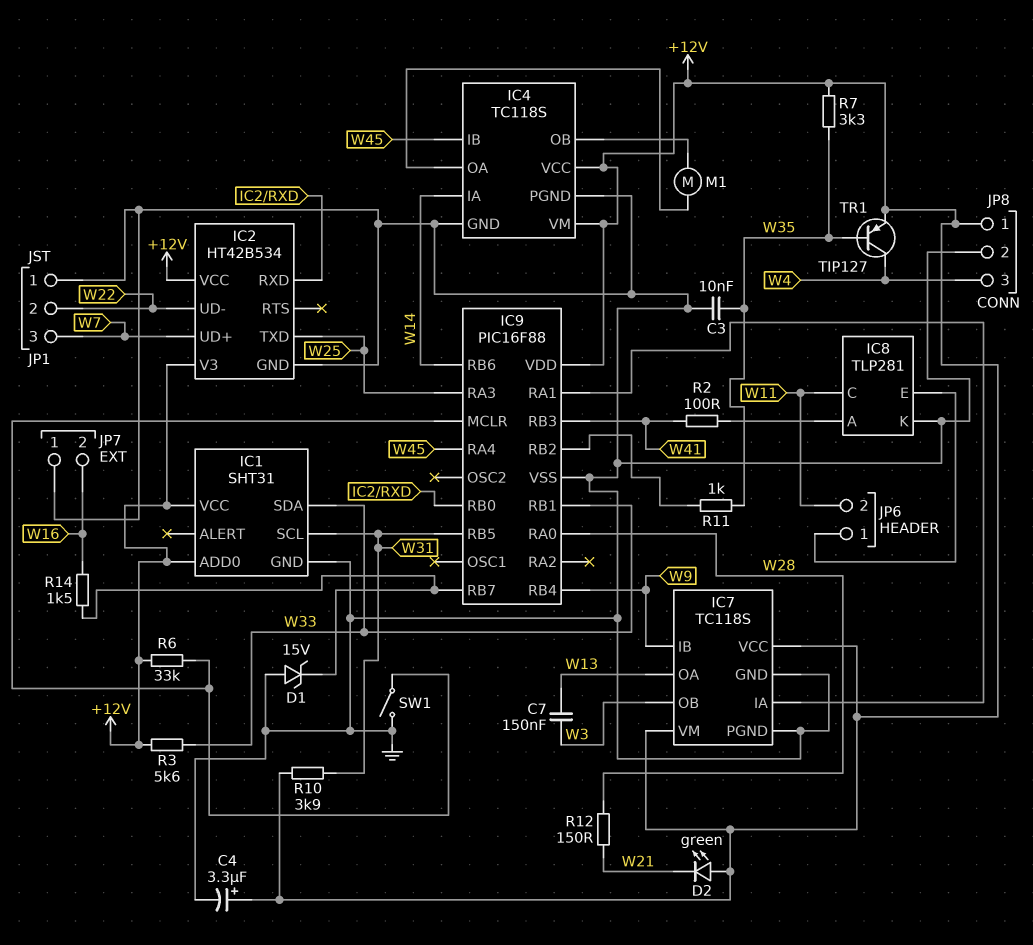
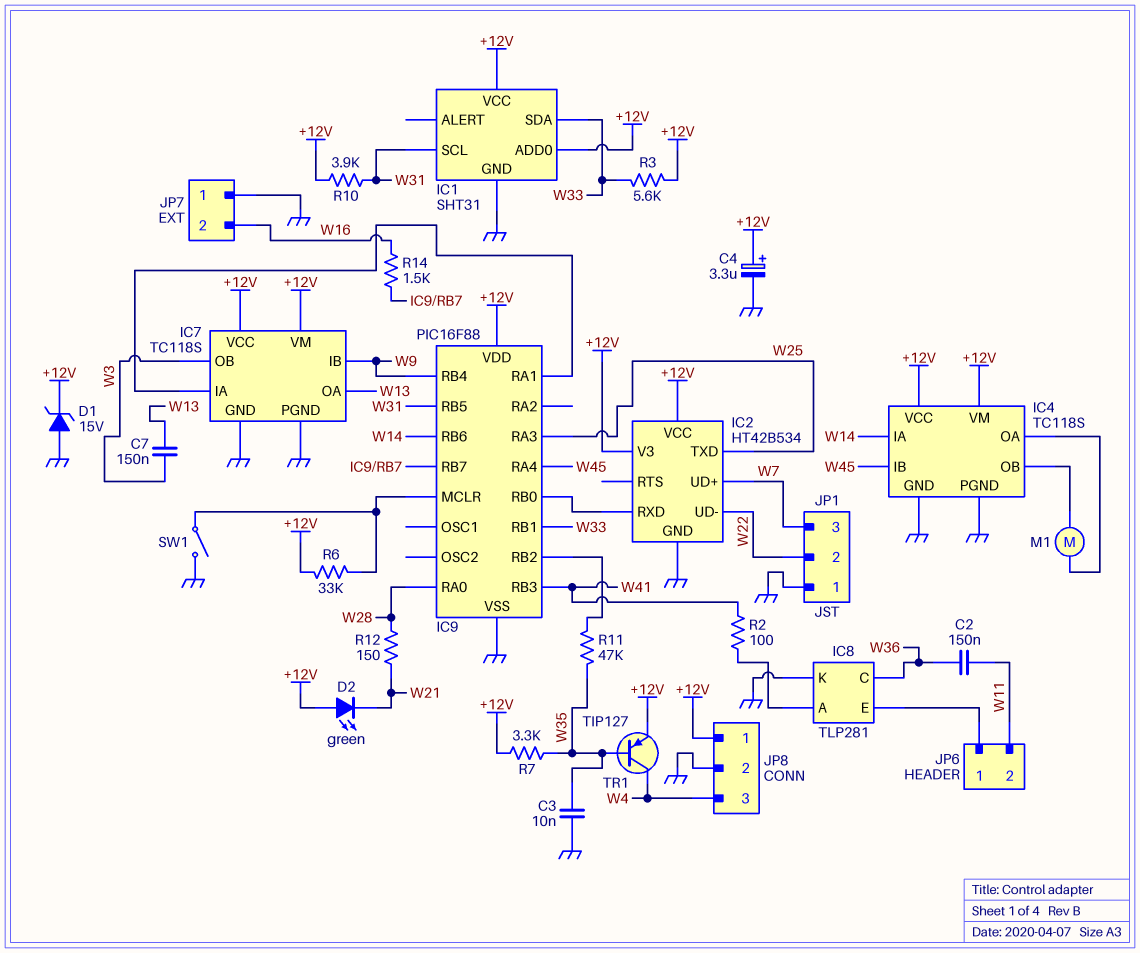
C2: none -> 150nF (W11, W36)
D1: zener 15V (A GND, K IC9/RB7) -> zener 15V (A GND, K +12V)
IC8 pin C: W11 -> W36
R11: 1k (IC9/RB2, W35) -> 47k (IC9/RB2, W35)

